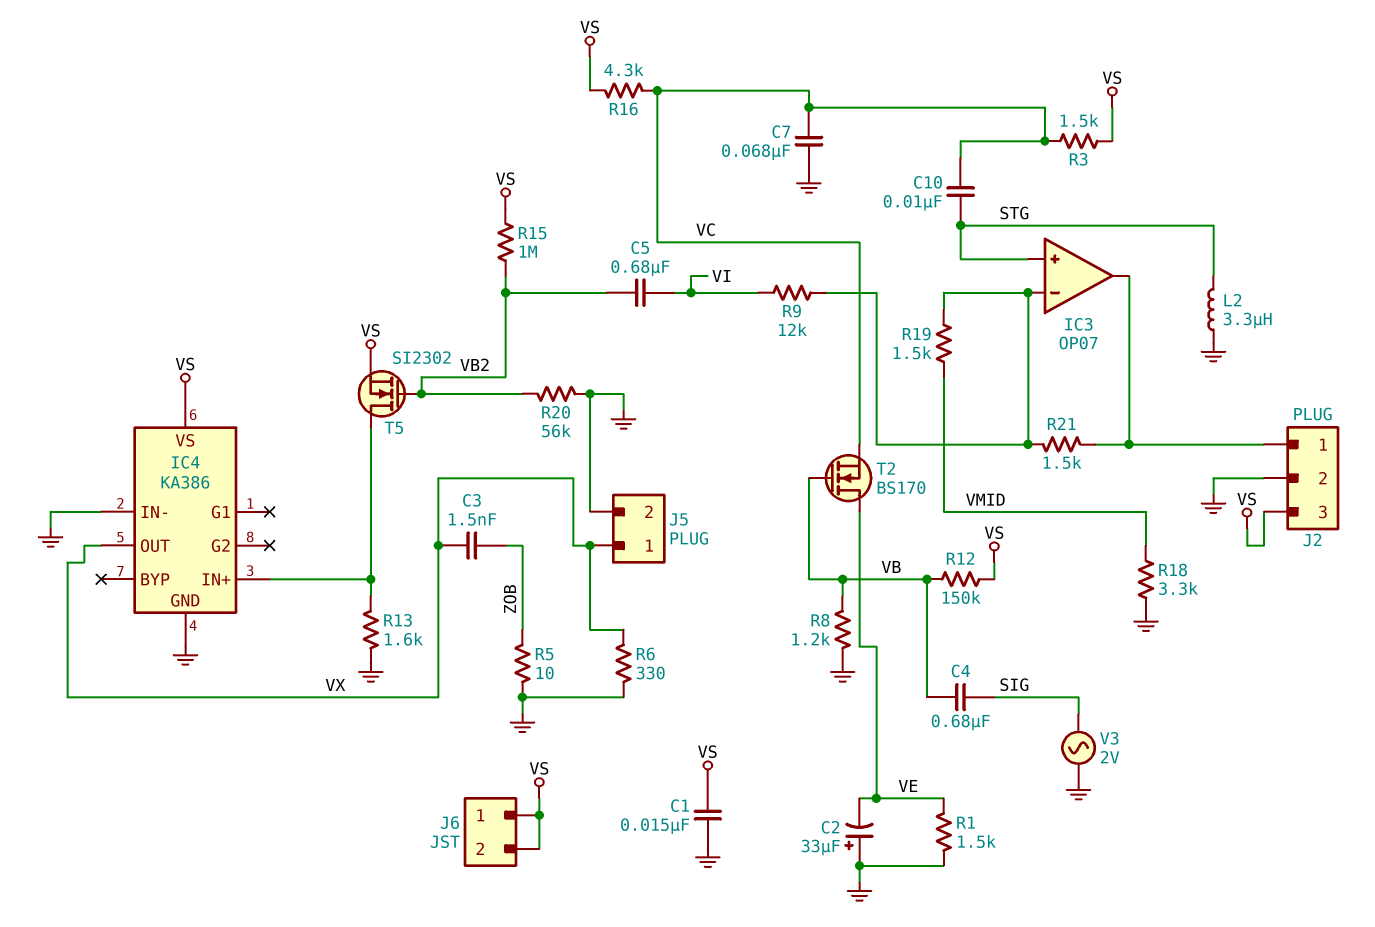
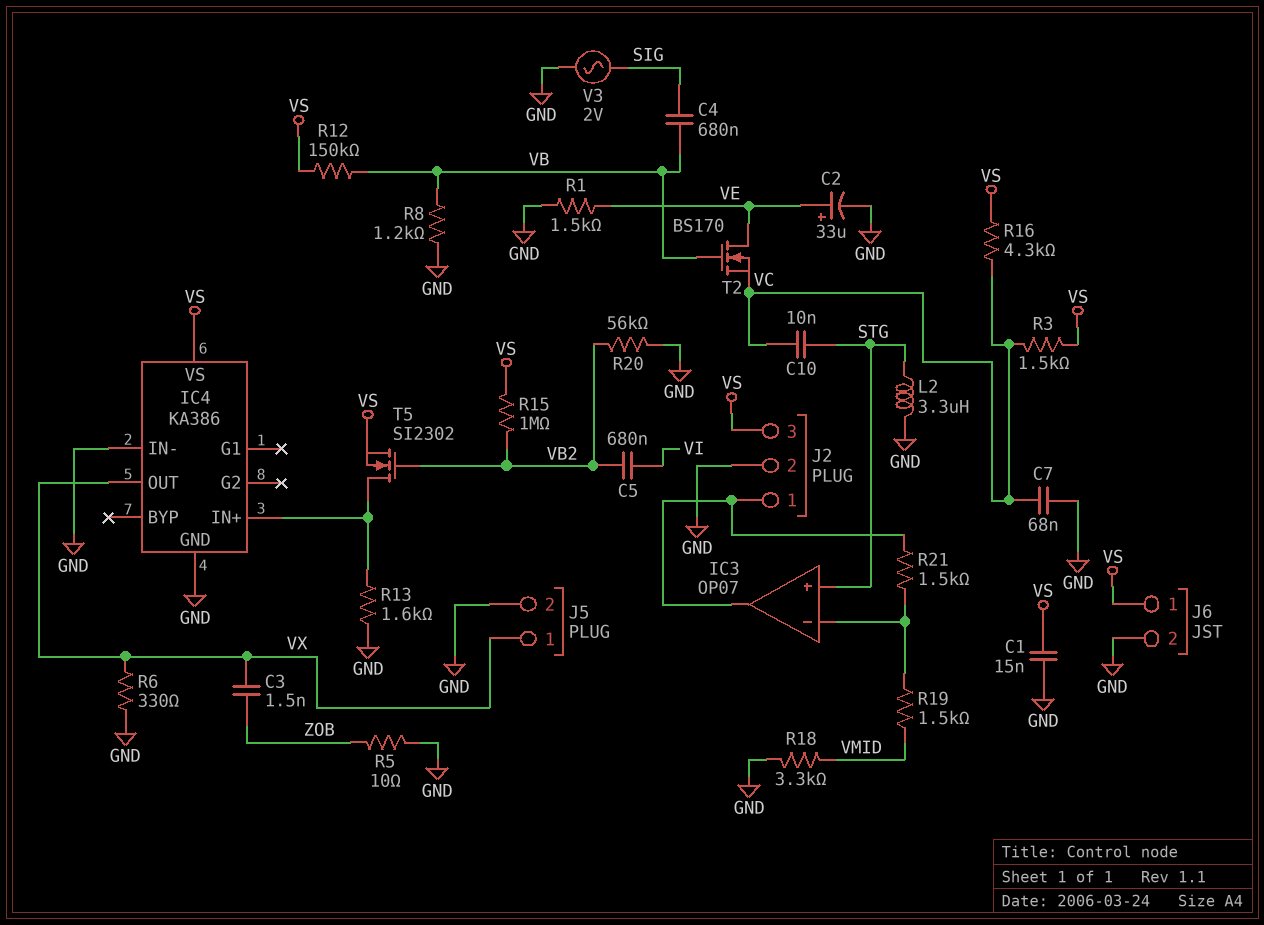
C2: 33uF (plus GND, minus VE) -> 33uF (plus VE, minus GND)
J6 pin 2: VS -> GND
R9: 12k (IC3/in-, VI) -> none

